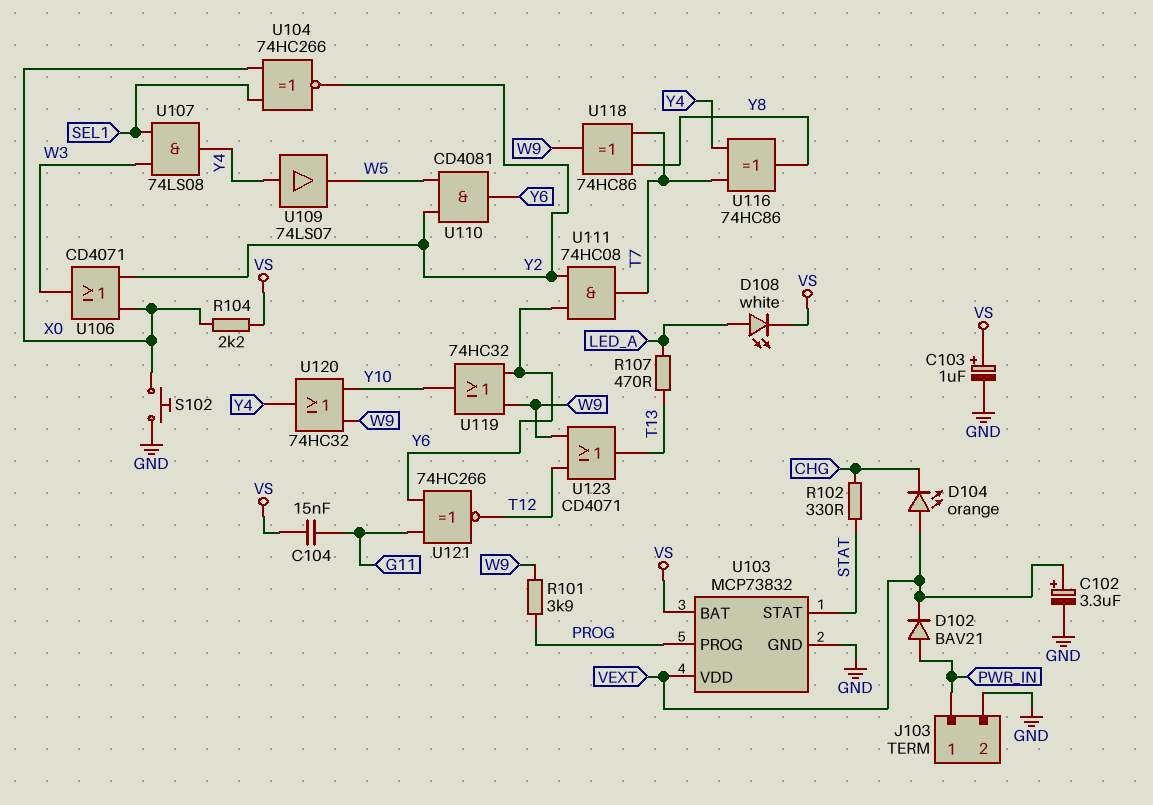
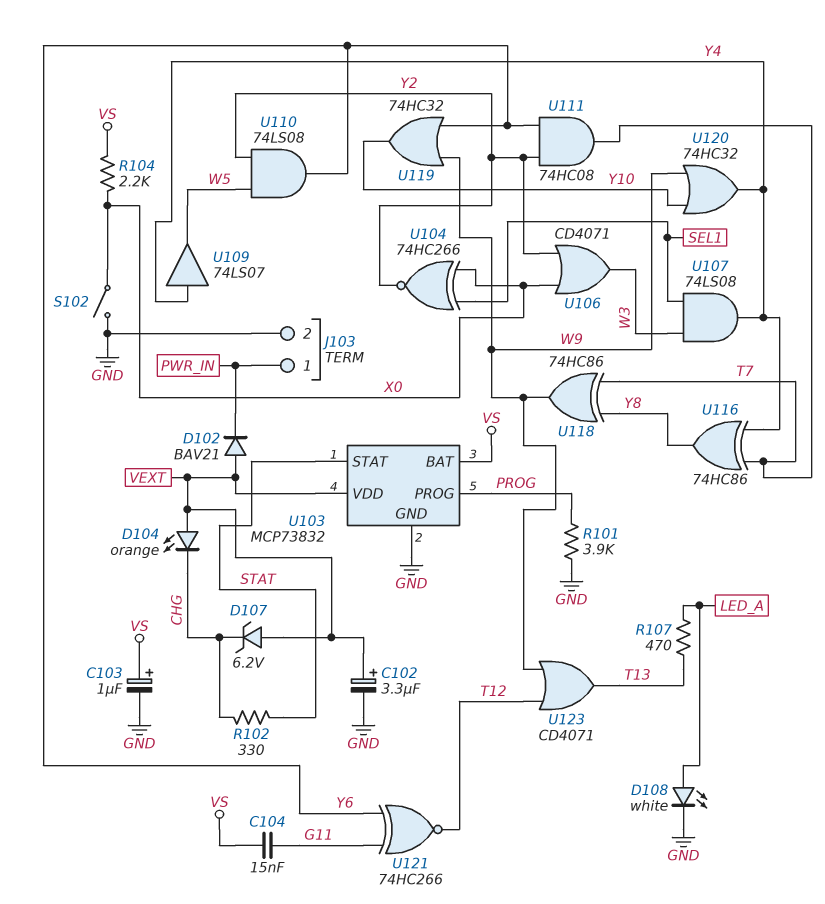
D102: diode BAV21 (A PWR_IN, K VEXT) -> diode BAV21 (A VEXT, K PWR_IN)
D107: none -> zener 6.2V (A VEXT, K CHG)
D108: LED white (A LED_A, K VS) -> LED white (A LED_A, K GND)
R101: 3.9k (PROG, W9) -> 3.9k (GND, PROG)
S102: button (GND, X0) -> switch (GND, X0)
U110: AND CD4081 (in W5, in Y2, out Y6) -> AND 74LS08 (in W5, in Y2, out Y6)

